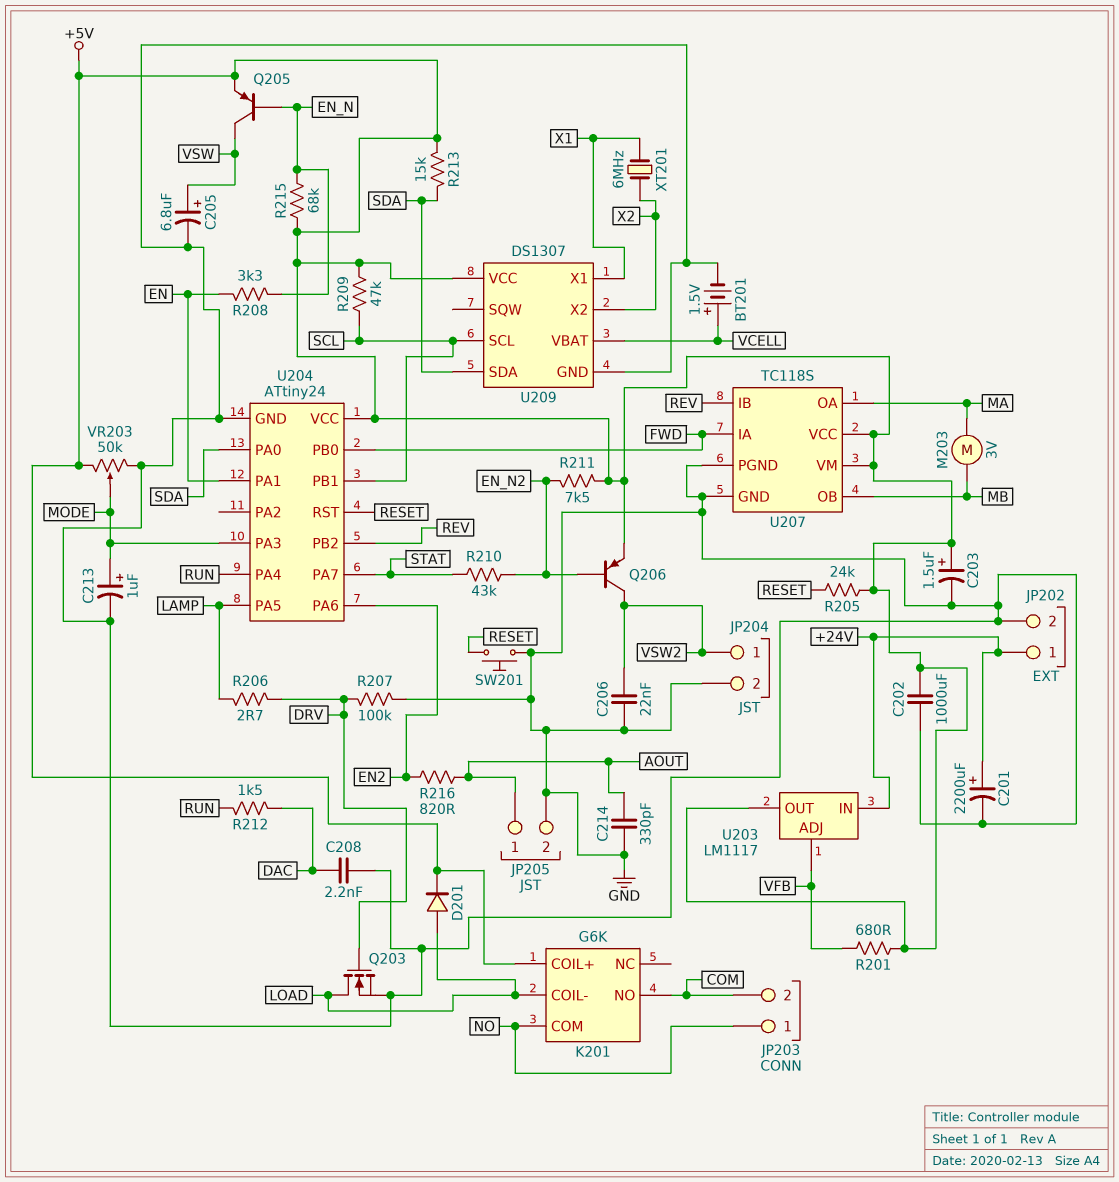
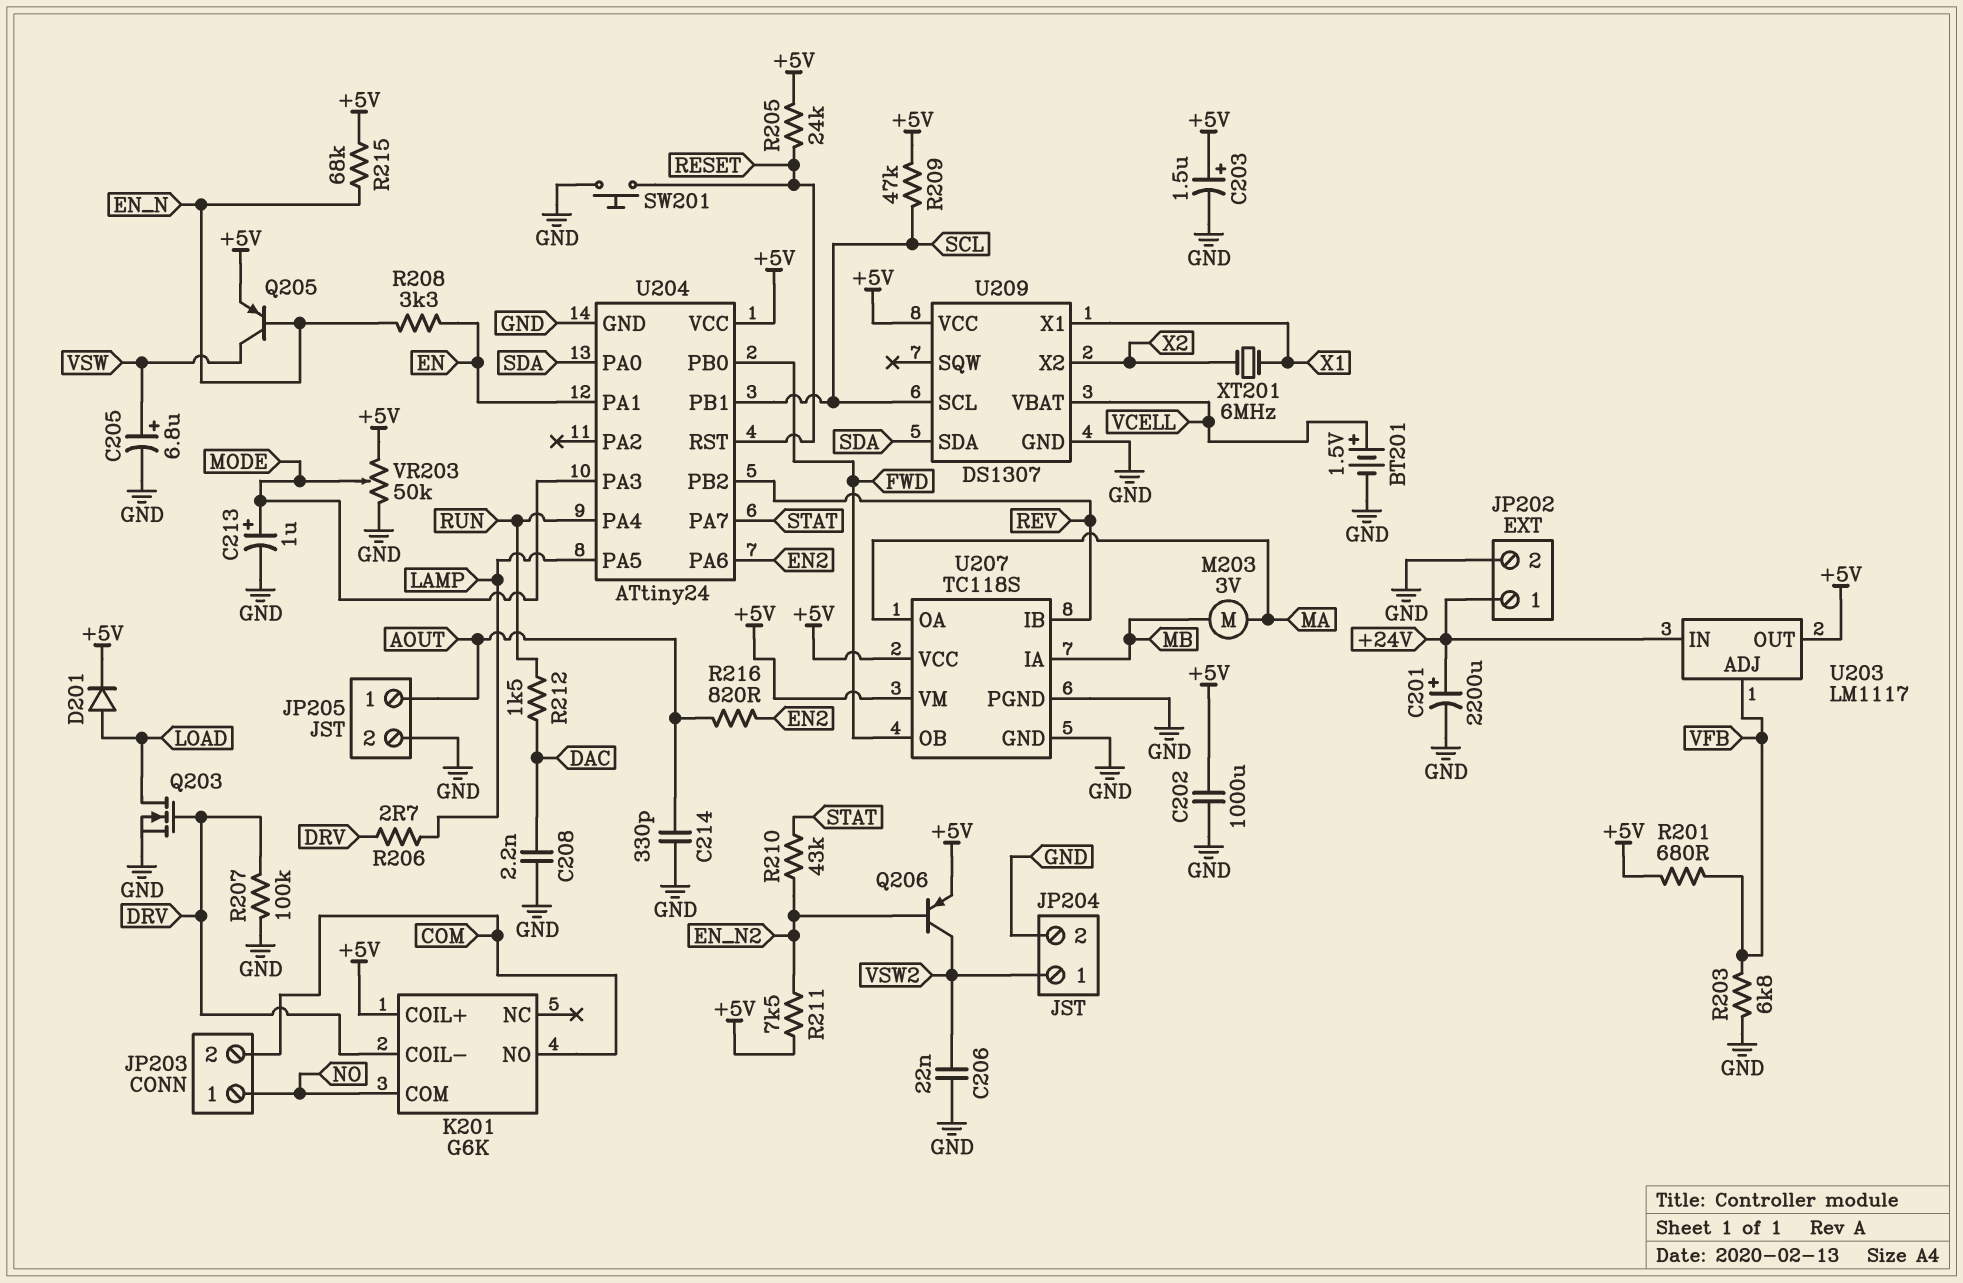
K201 pin COIL-: LOAD -> DRV
R203: none -> 6.8k (GND, VFB)
R213: 15k (+5V, SDA) -> none
U207 pin IA: FWD -> MB
U207 pin OB: MB -> FWD

